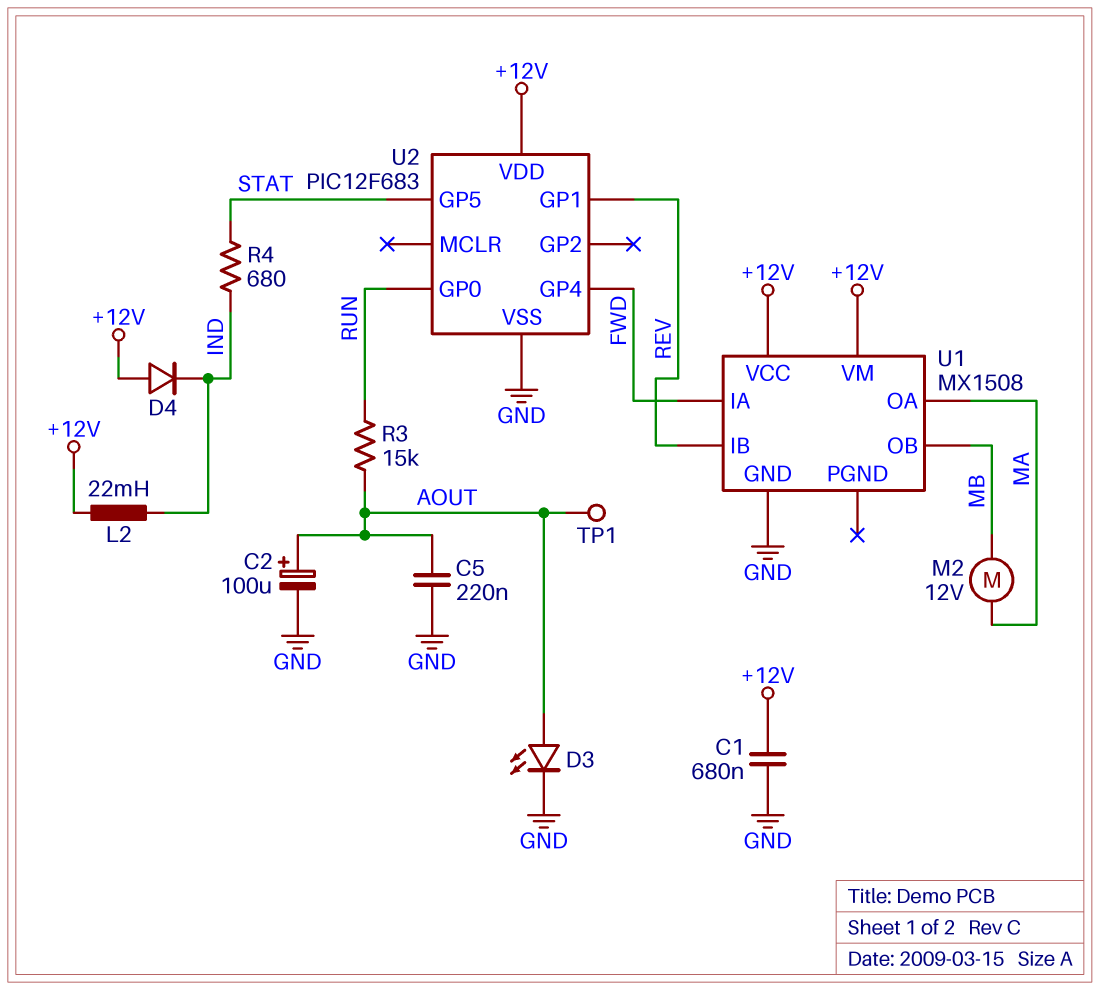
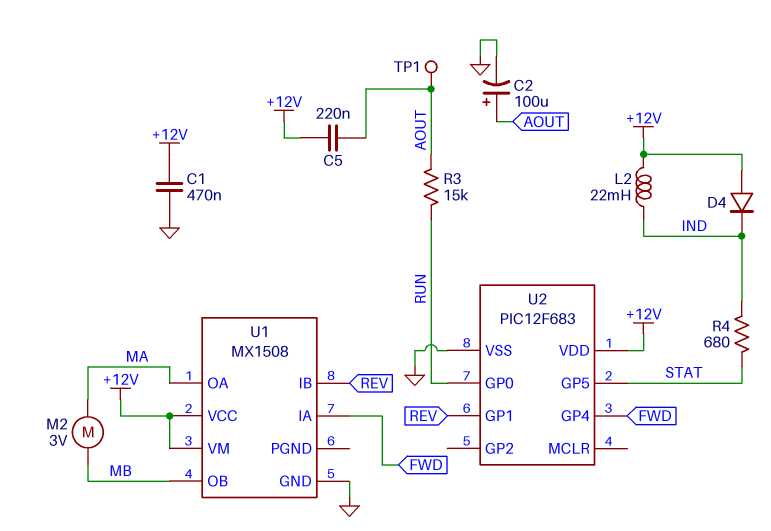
C1: 680nF (+12V, GND) -> 470nF (+12V, GND)
C5: 220nF (AOUT, GND) -> 220nF (+12V, AOUT)
D3: LED (A AOUT, K GND) -> none
M2: motor 12V (MA, MB) -> motor 3V (MA, MB)

